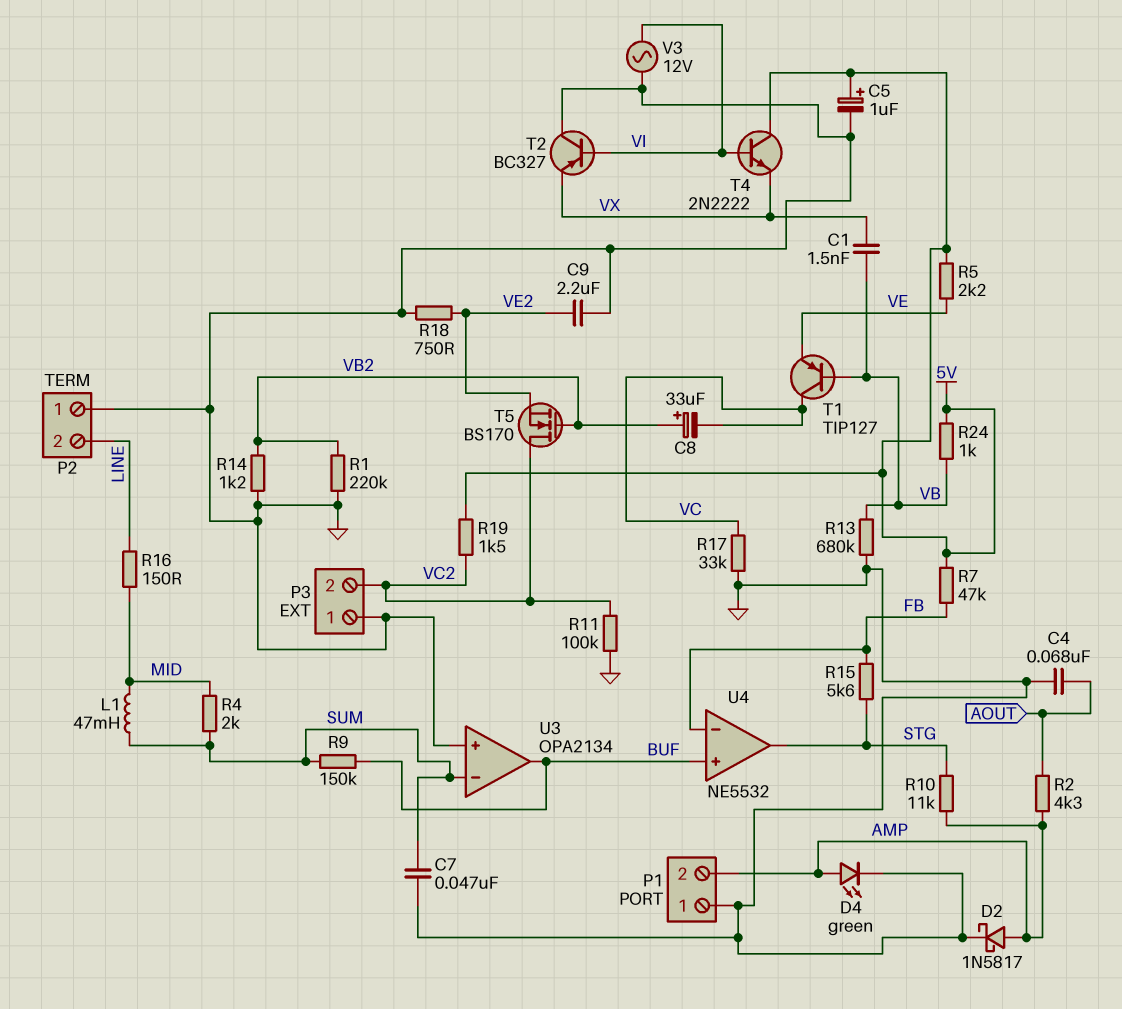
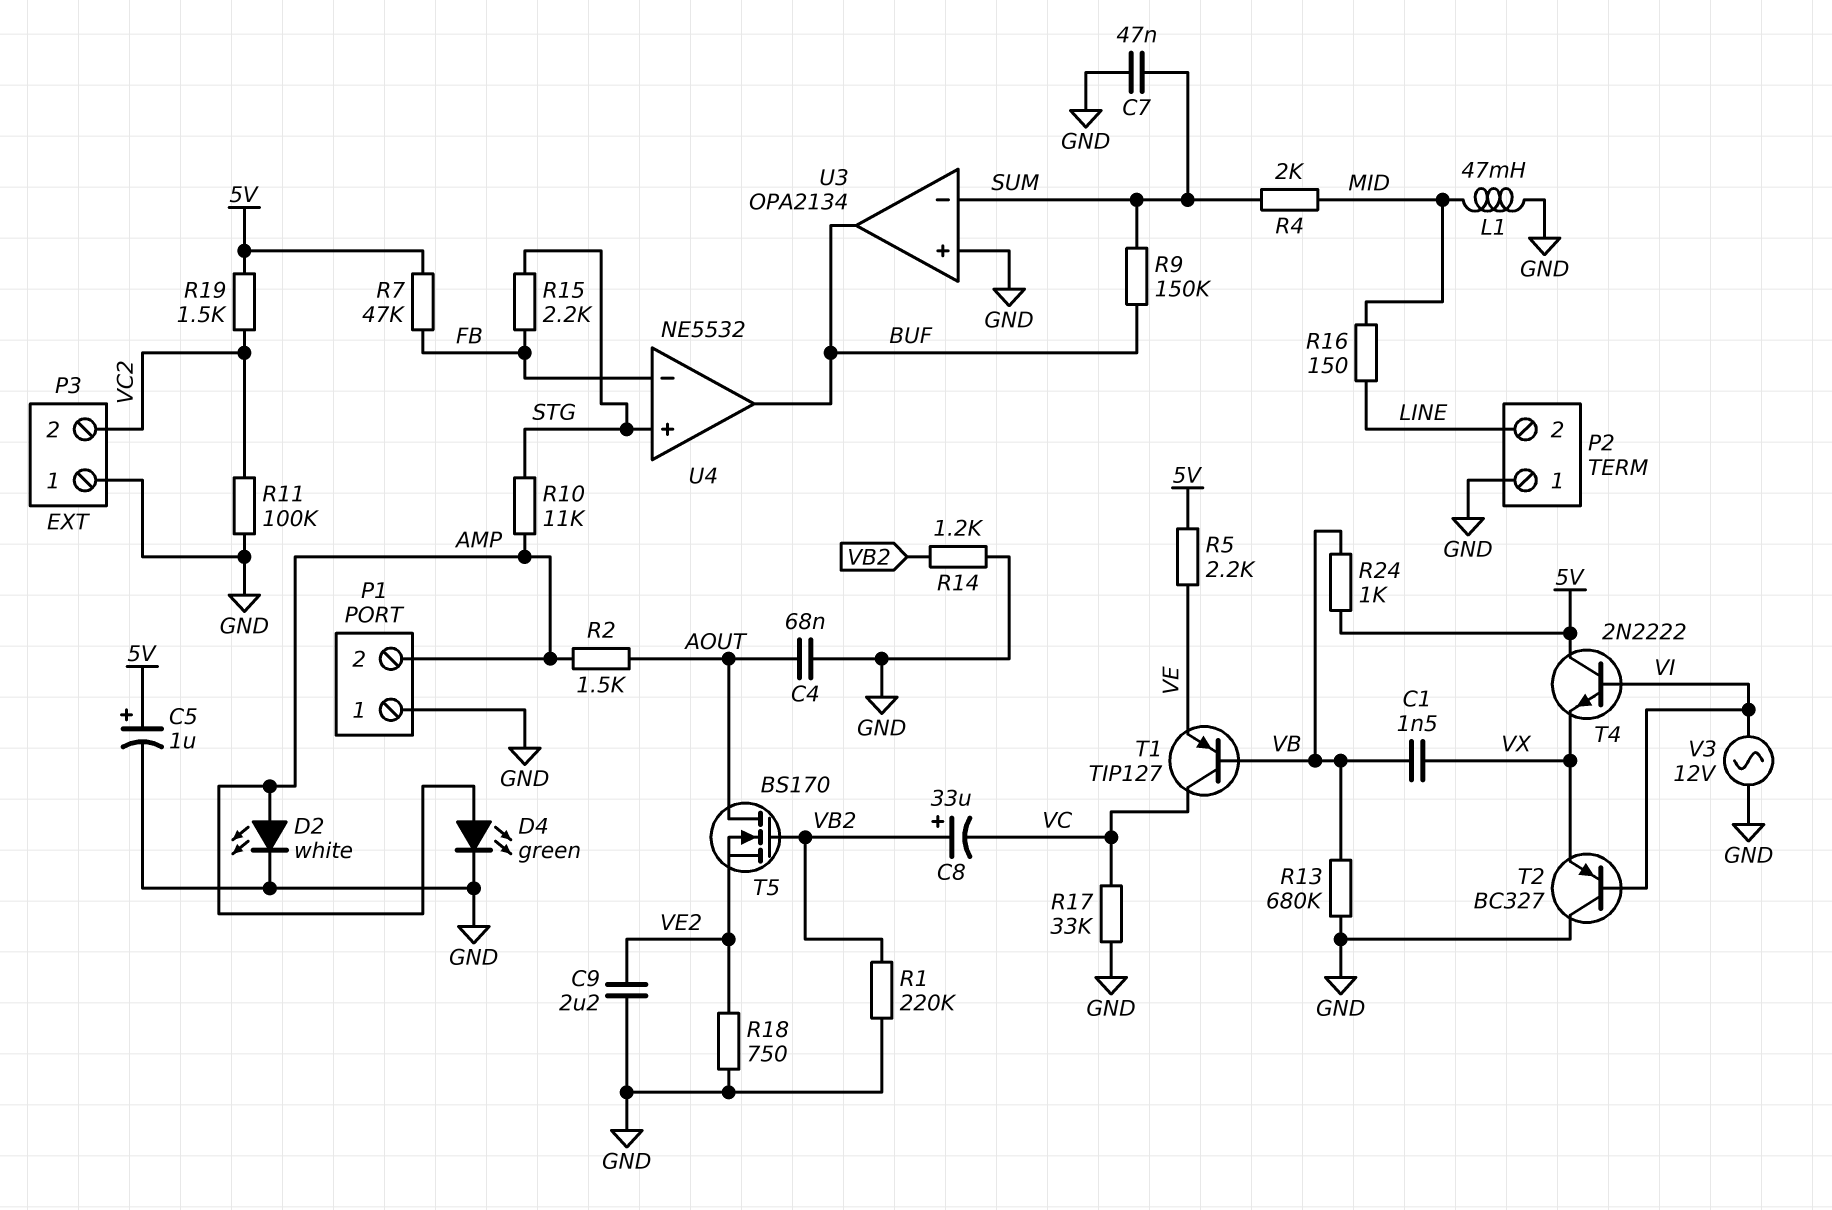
D2: schottky 1N5817 (A AMP, K GND) -> LED white (A AMP, K GND)
L1: 47mH (MID, SUM) -> 47mH (GND, MID)
R2: 4.3k (AMP, AOUT) -> 1.5k (AMP, AOUT)
R15: 5.6k (FB, STG) -> 2.2k (FB, STG)
T5: NMOS BS170 (G VB2, D VC2, S VE2) -> NMOS BS170 (G VB2, D AOUT, S VE2)
U4 pin in+: BUF -> STG
U4 pin out: STG -> BUF

